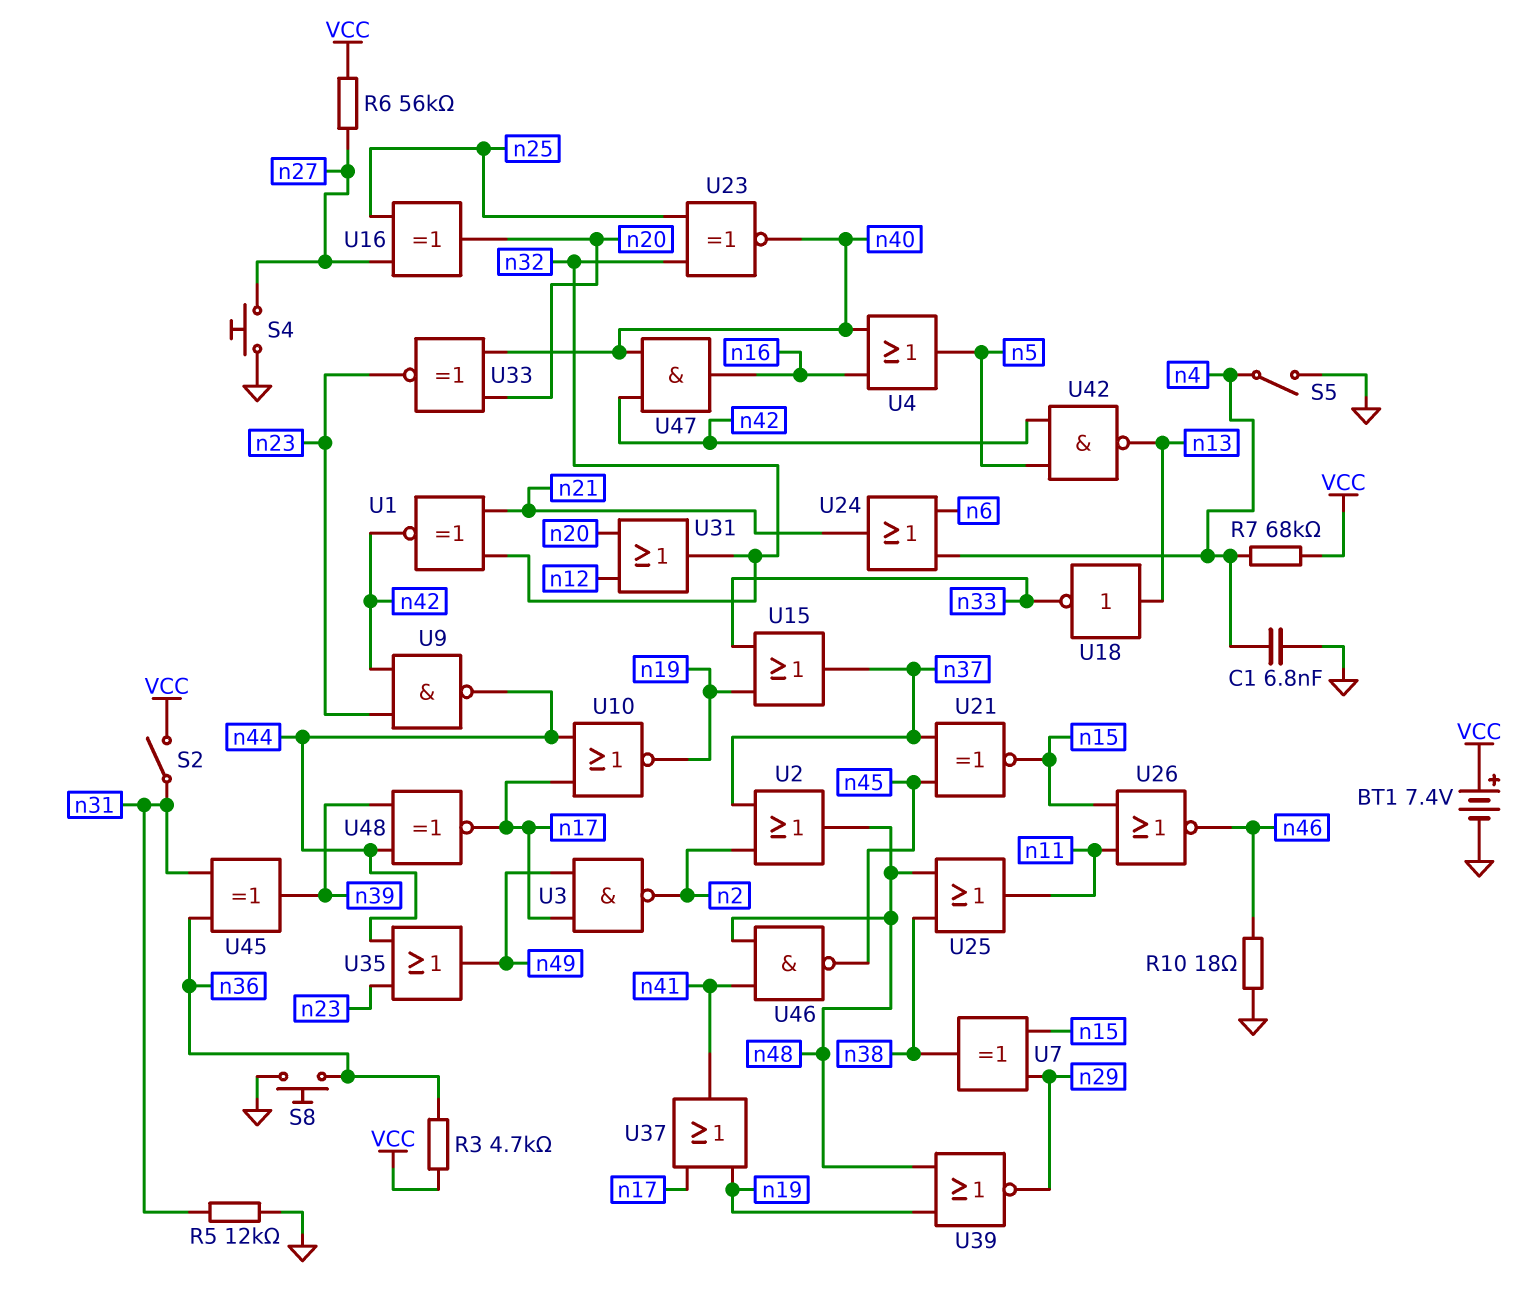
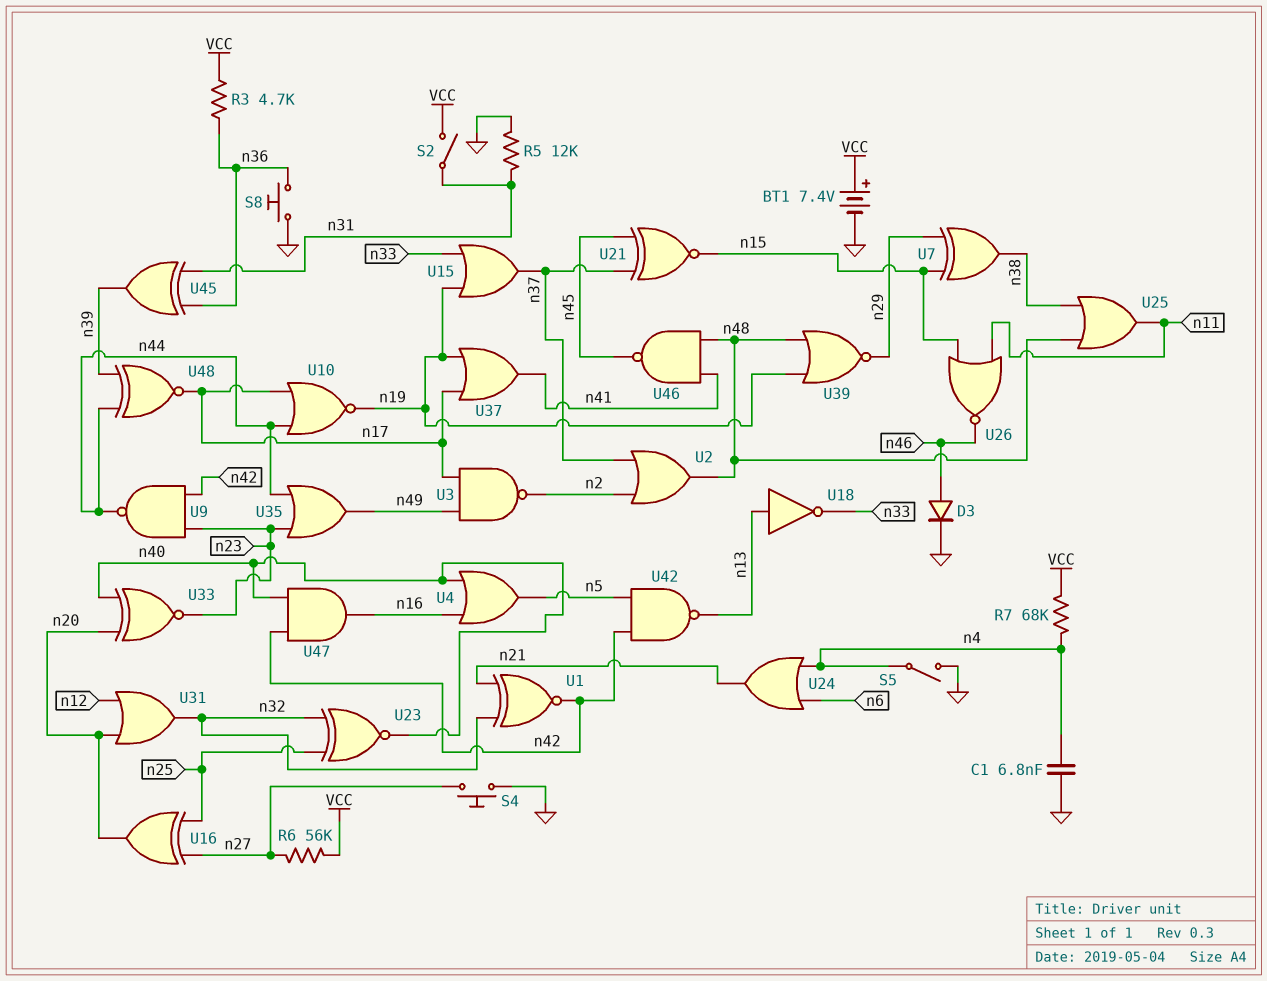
D3: none -> diode (A n46, K GND)
R10: 18 (GND, n46) -> none

